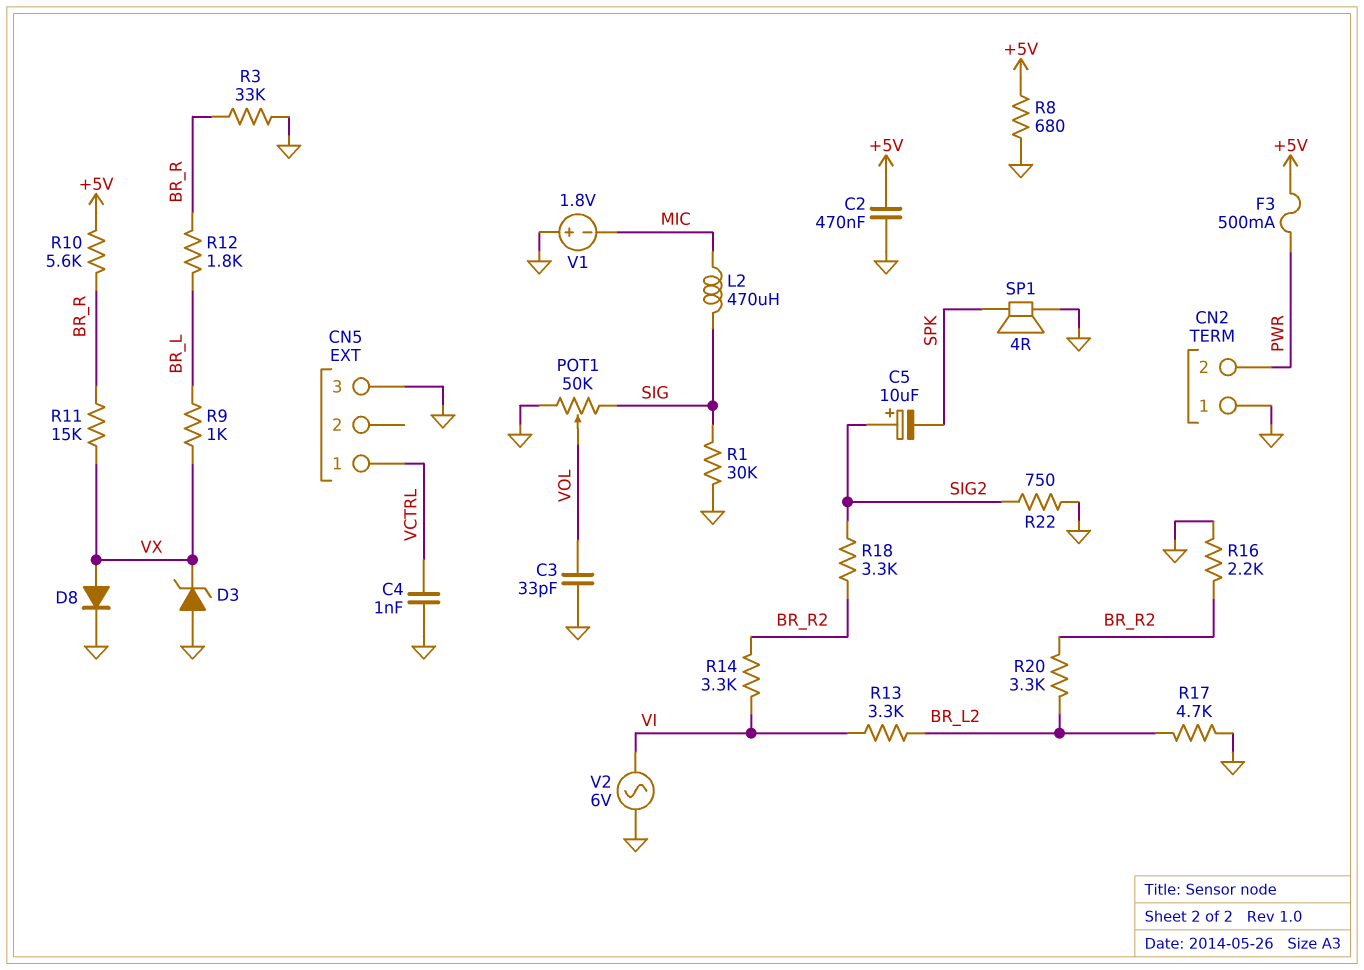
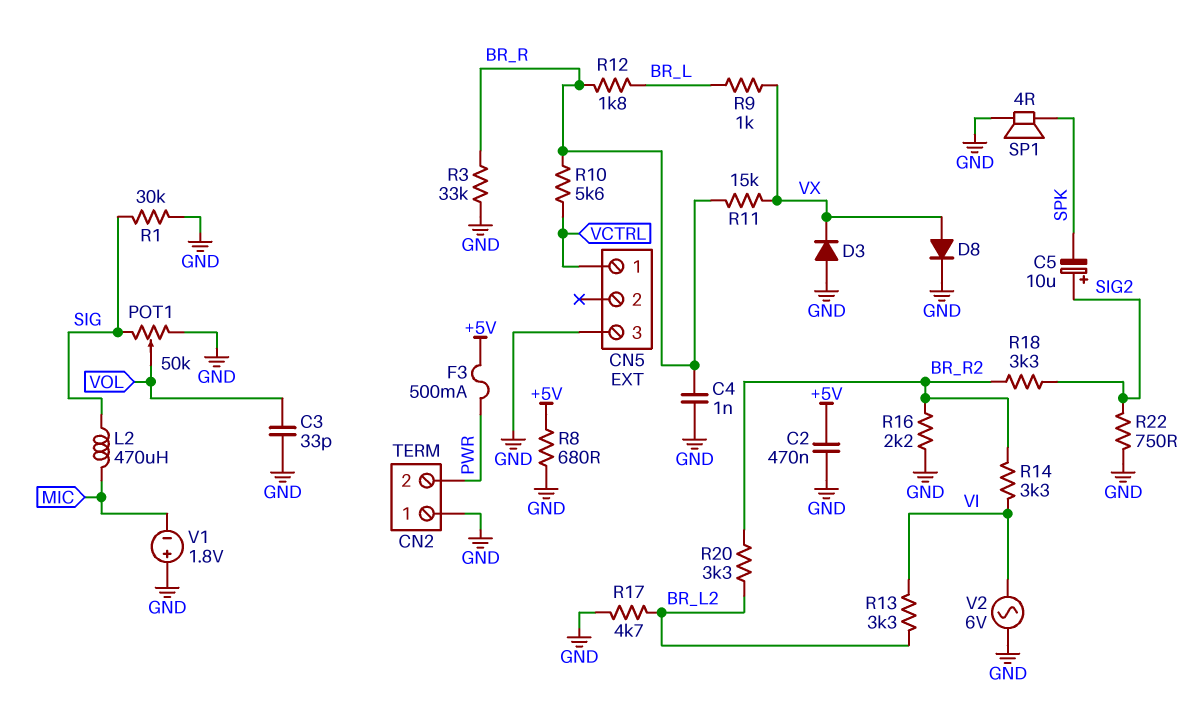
C4: 1nF (GND, VCTRL) -> 1nF (BR_R, GND)
D3: zener (A GND, K VX) -> diode (A GND, K VX)
R10: 5.6k (+5V, BR_R) -> 5.6k (BR_R, VCTRL)

